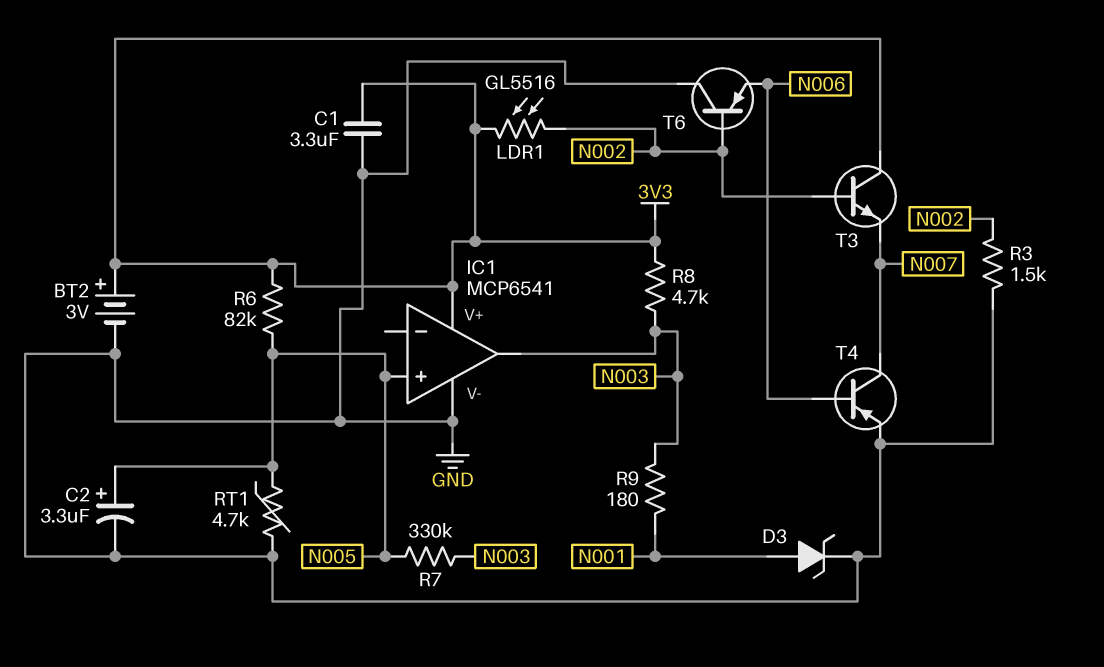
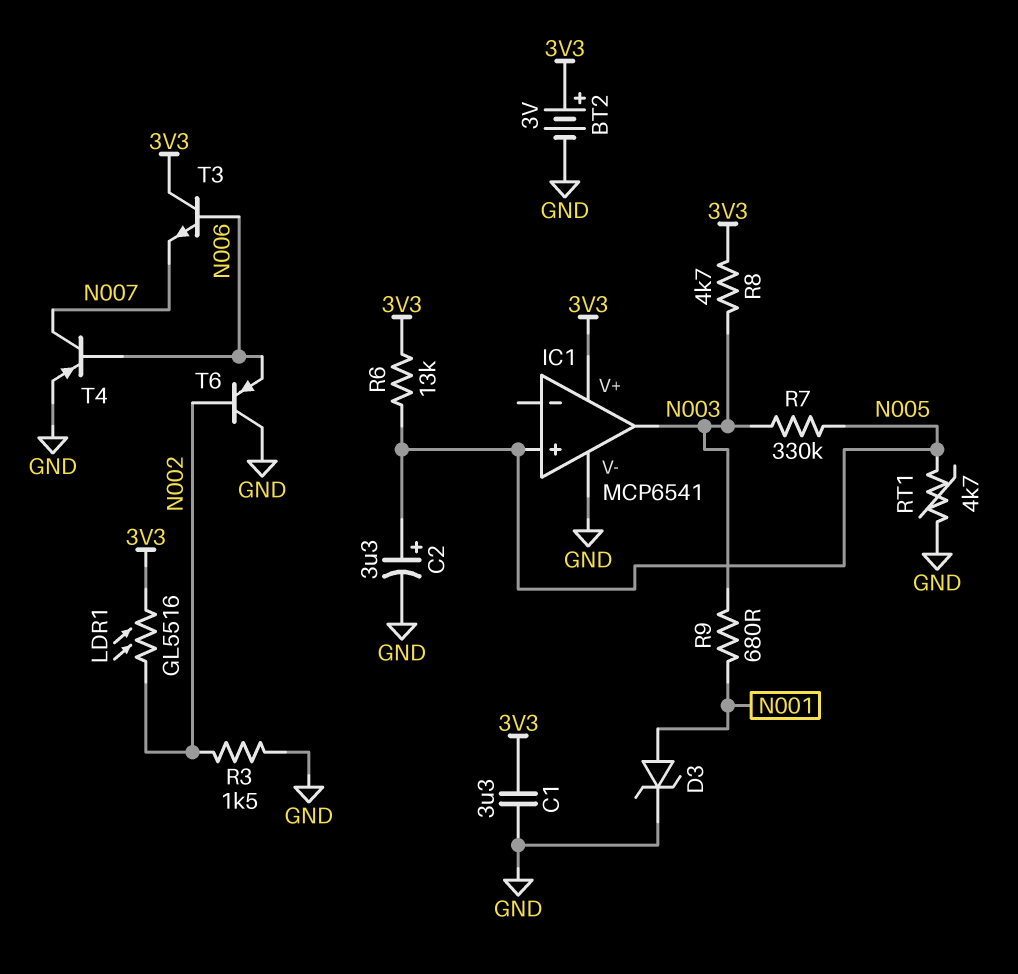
R6: 82k (3V3, N005) -> 13k (3V3, N005)
R9: 180 (N001, N003) -> 680 (N001, N003)
T3: NPN (B N002, C 3V3, E N007) -> NPN (B N006, C 3V3, E N007)

